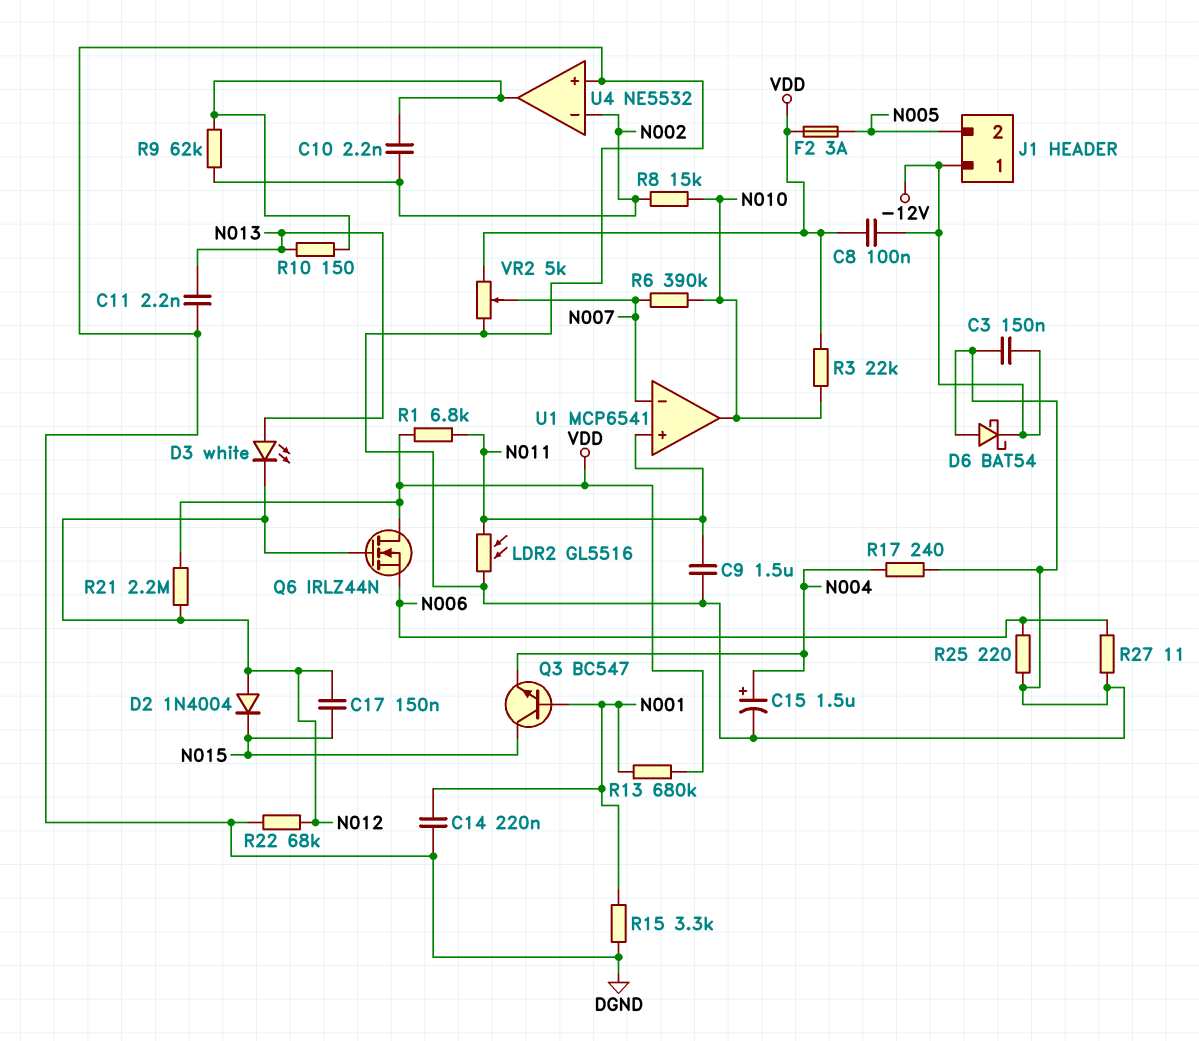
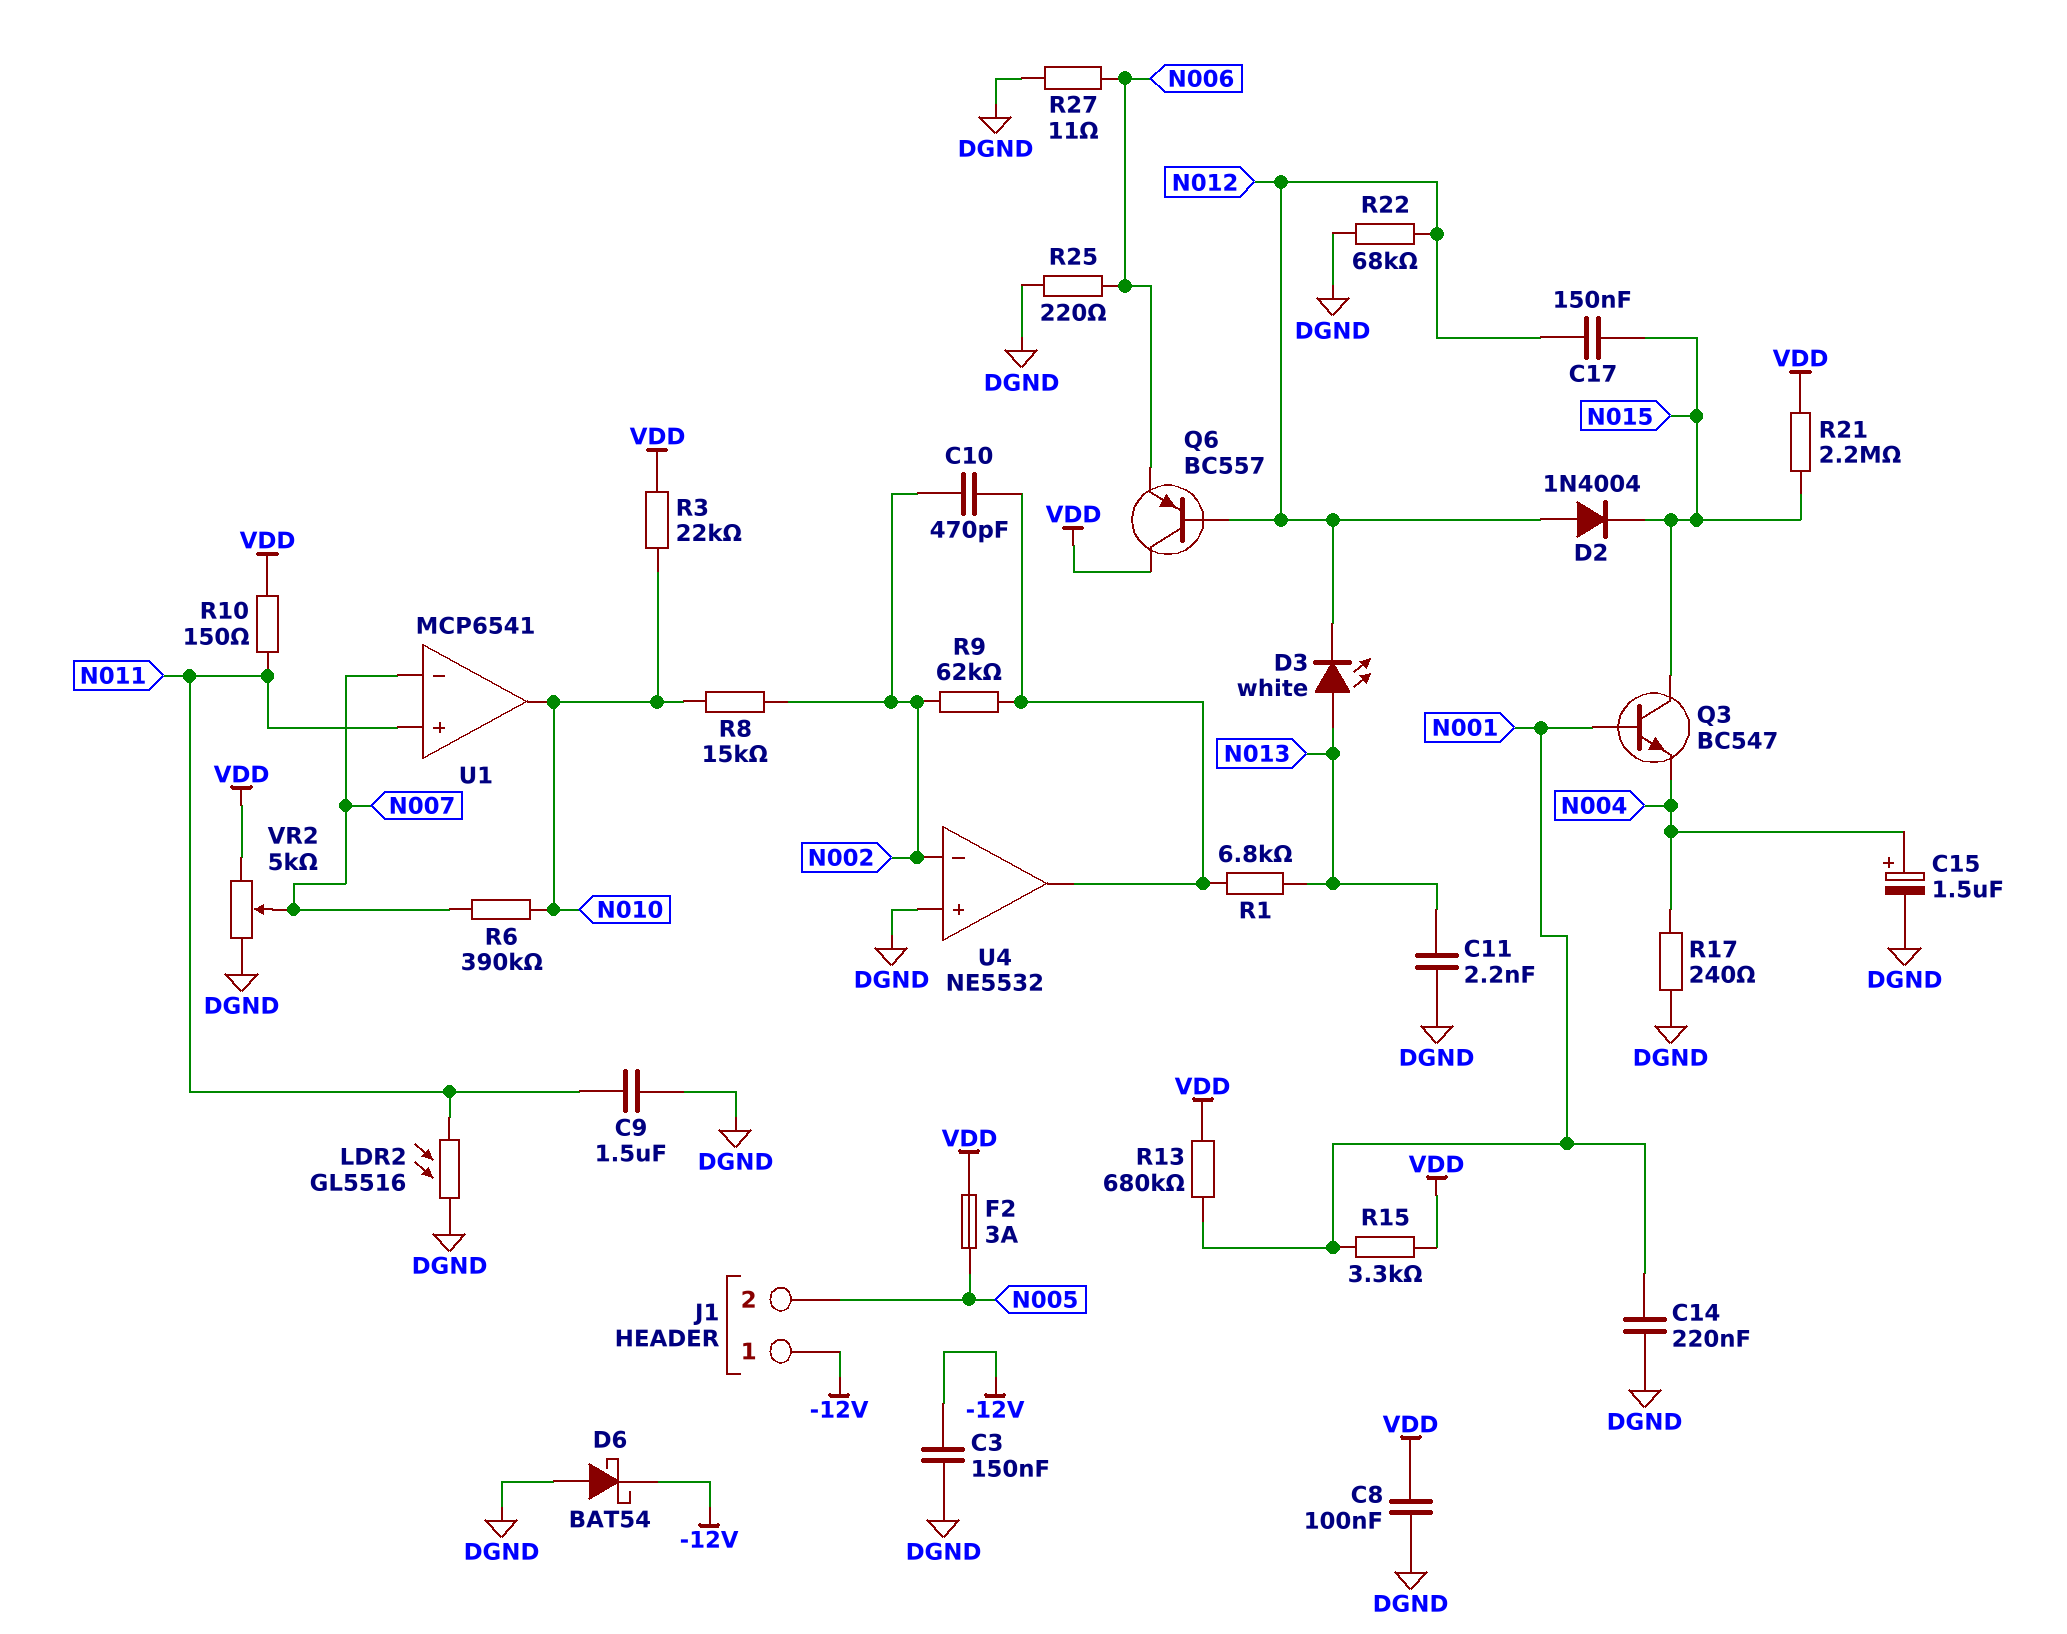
C8: 100nF (-12V, VDD) -> 100nF (DGND, VDD)
C10: 2.2nF (N002, U4/out) -> 470pF (N002, U4/out)
Q6: NMOS IRLZ44N (G N012, D VDD, S N006) -> PNP BC557 (B N012, C VDD, E N006)
R1: 6.8k (N011, VDD) -> 6.8k (N013, U4/out)
R10: 150 (N013, U4/out) -> 150 (N011, VDD)
R15: 3.3k (DGND, N001) -> 3.3k (N001, VDD)
R21: 2.2M (N012, VDD) -> 2.2M (N015, VDD)

